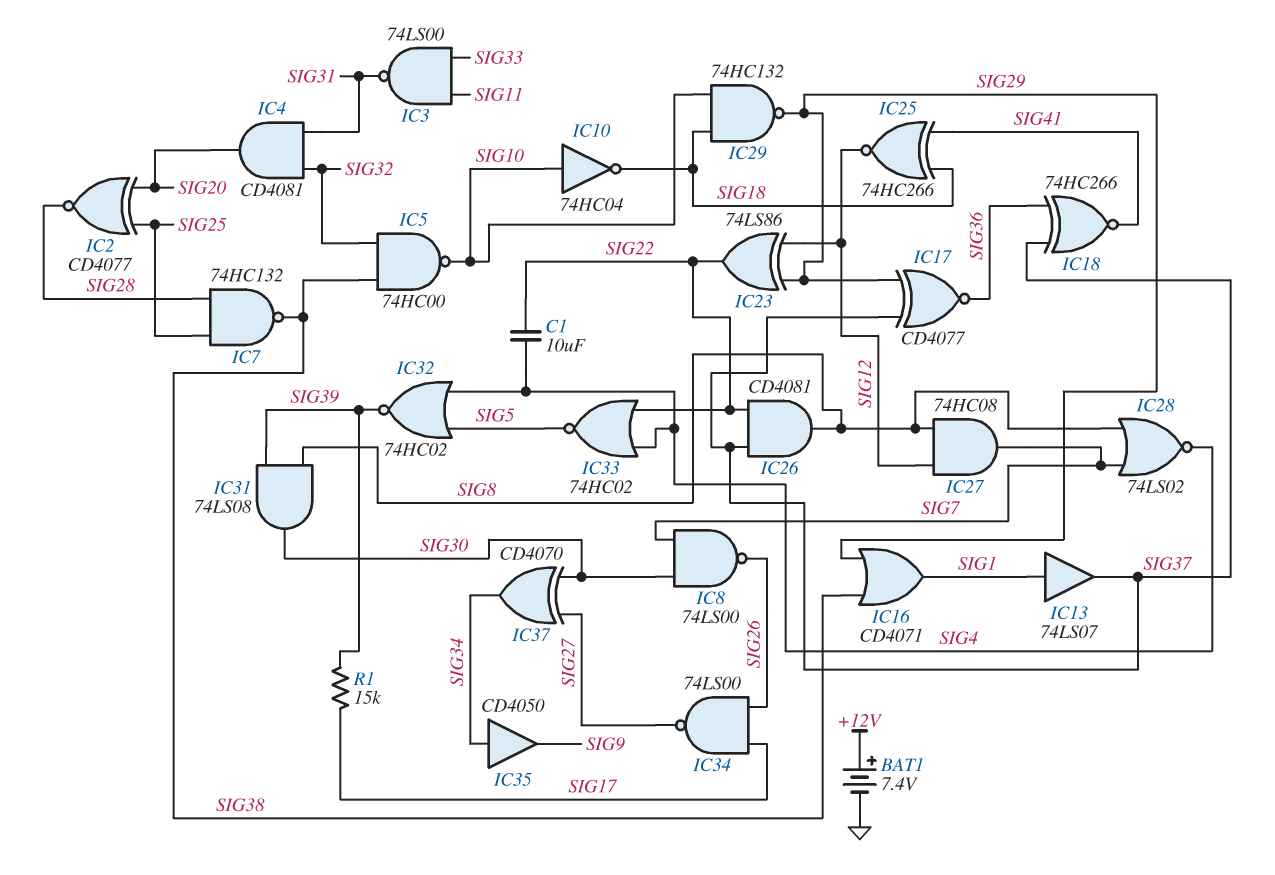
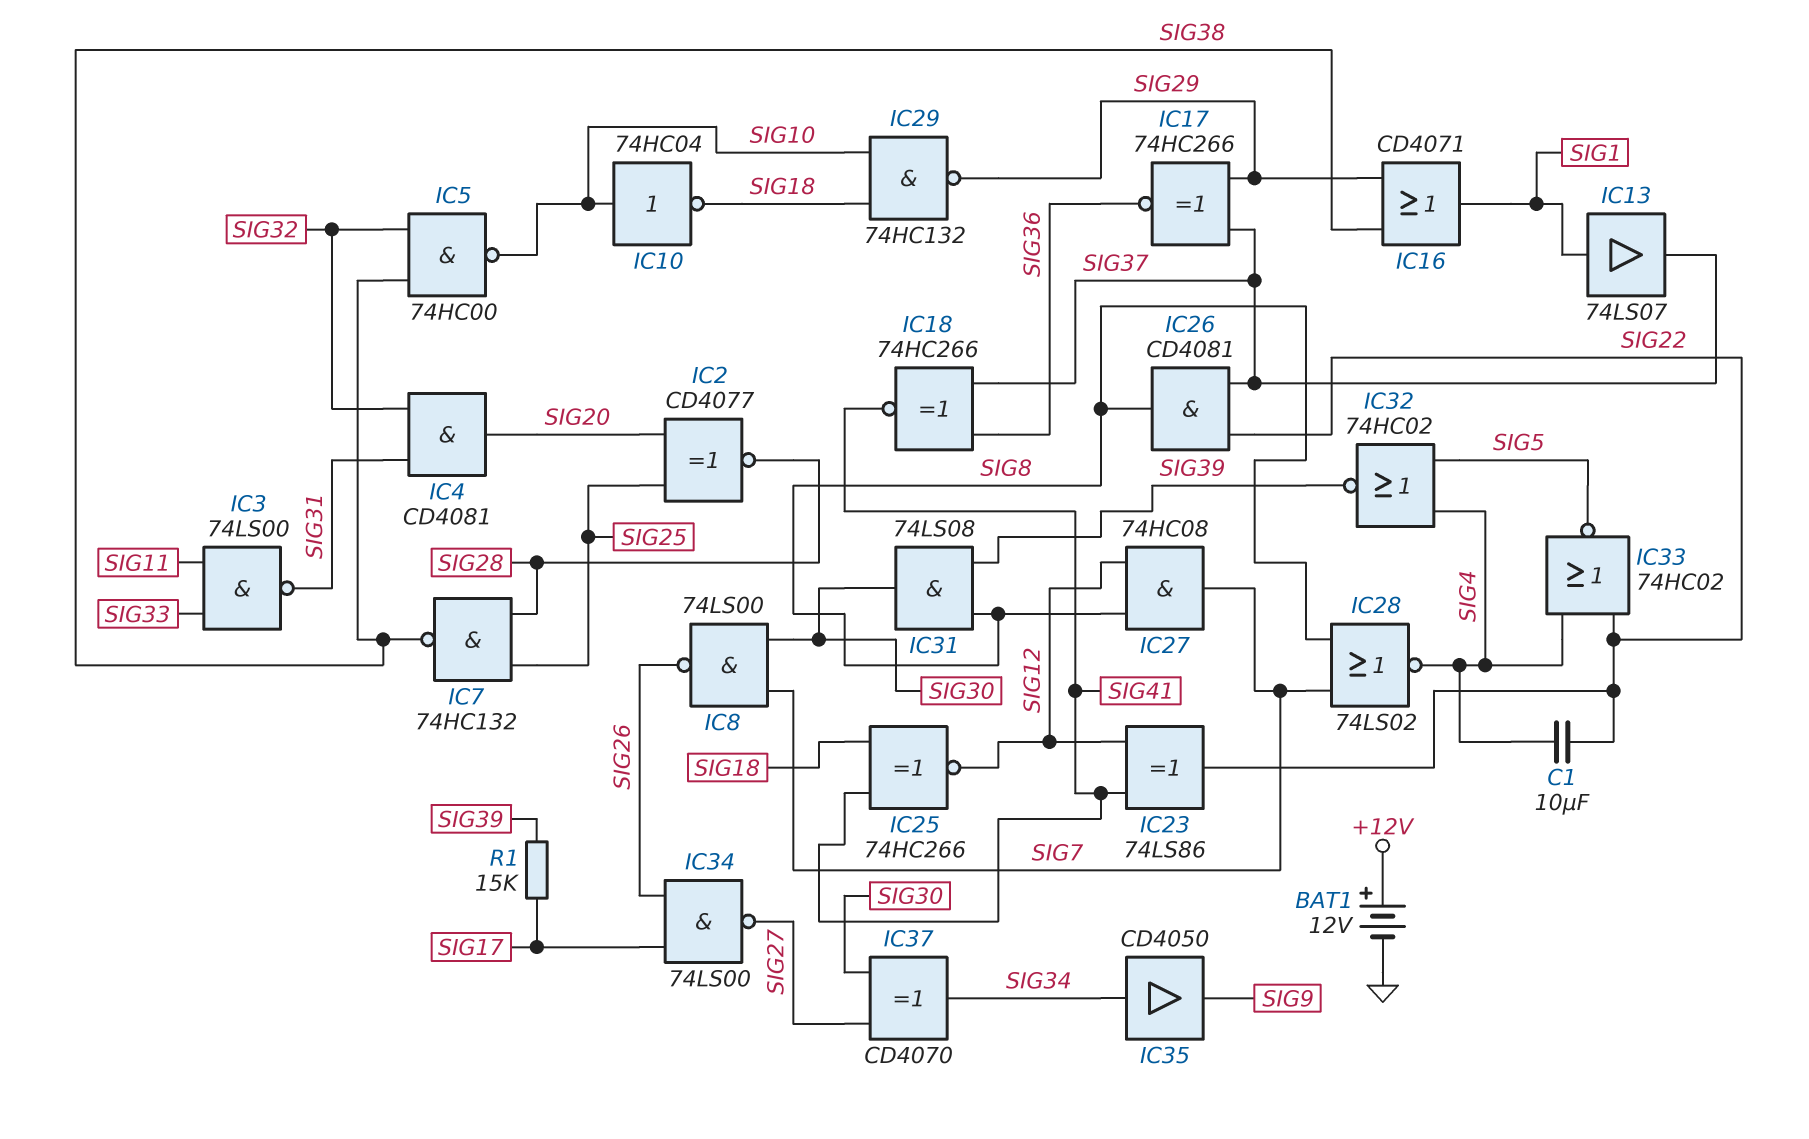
BAT1: 7.4V (plus +12V, minus GND) -> 12V (plus +12V, minus GND)
IC17: XNOR CD4077 (in SIG29, in SIG37, out SIG36) -> XNOR 74HC266 (in SIG29, in SIG37, out SIG36)
IC23: XOR 74LS86 (in SIG12, in SIG29, out SIG22) -> XOR 74LS86 (in SIG12, in SIG41, out SIG22)

